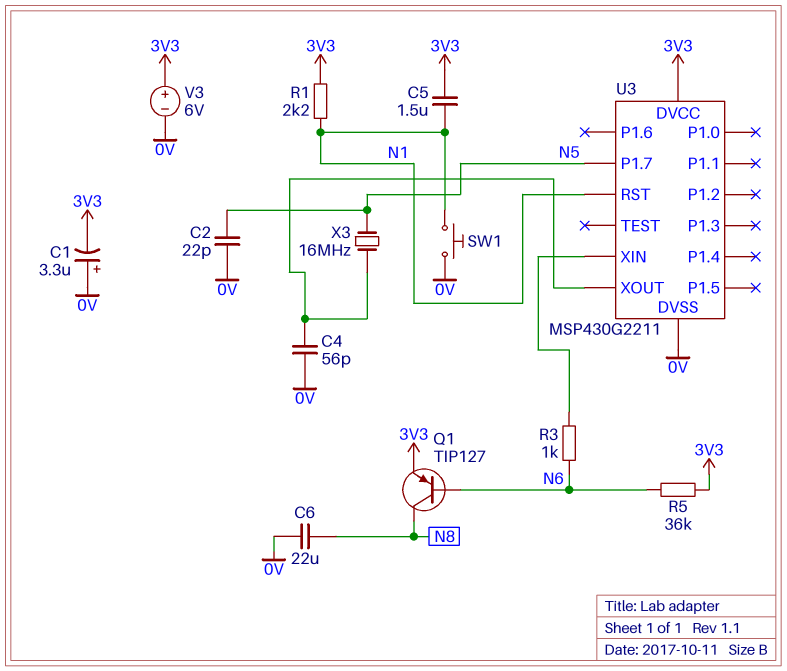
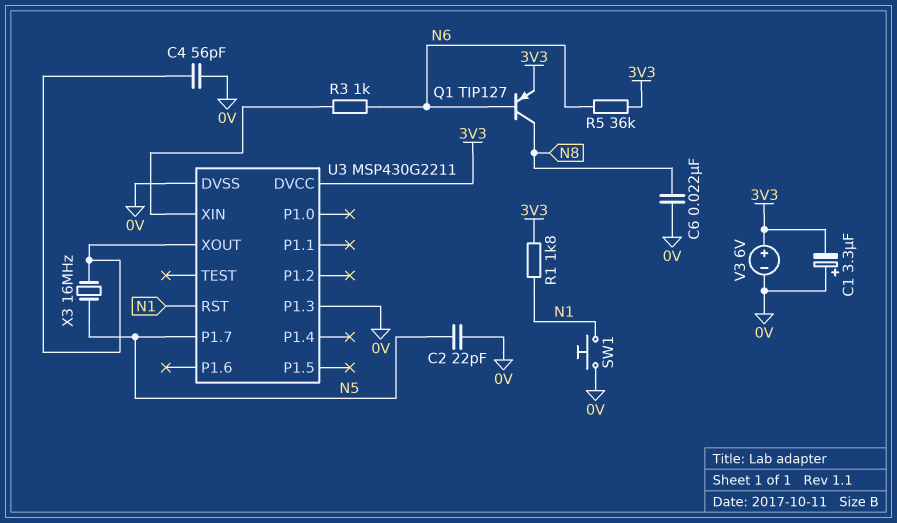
C5: 1.5uF (3V3, N1) -> none
C6: 22uF (0V, N8) -> 22nF (0V, N8)
R1: 2.2k (3V3, N1) -> 1.8k (3V3, N1)
U3 pin P1.3: none -> 0V

